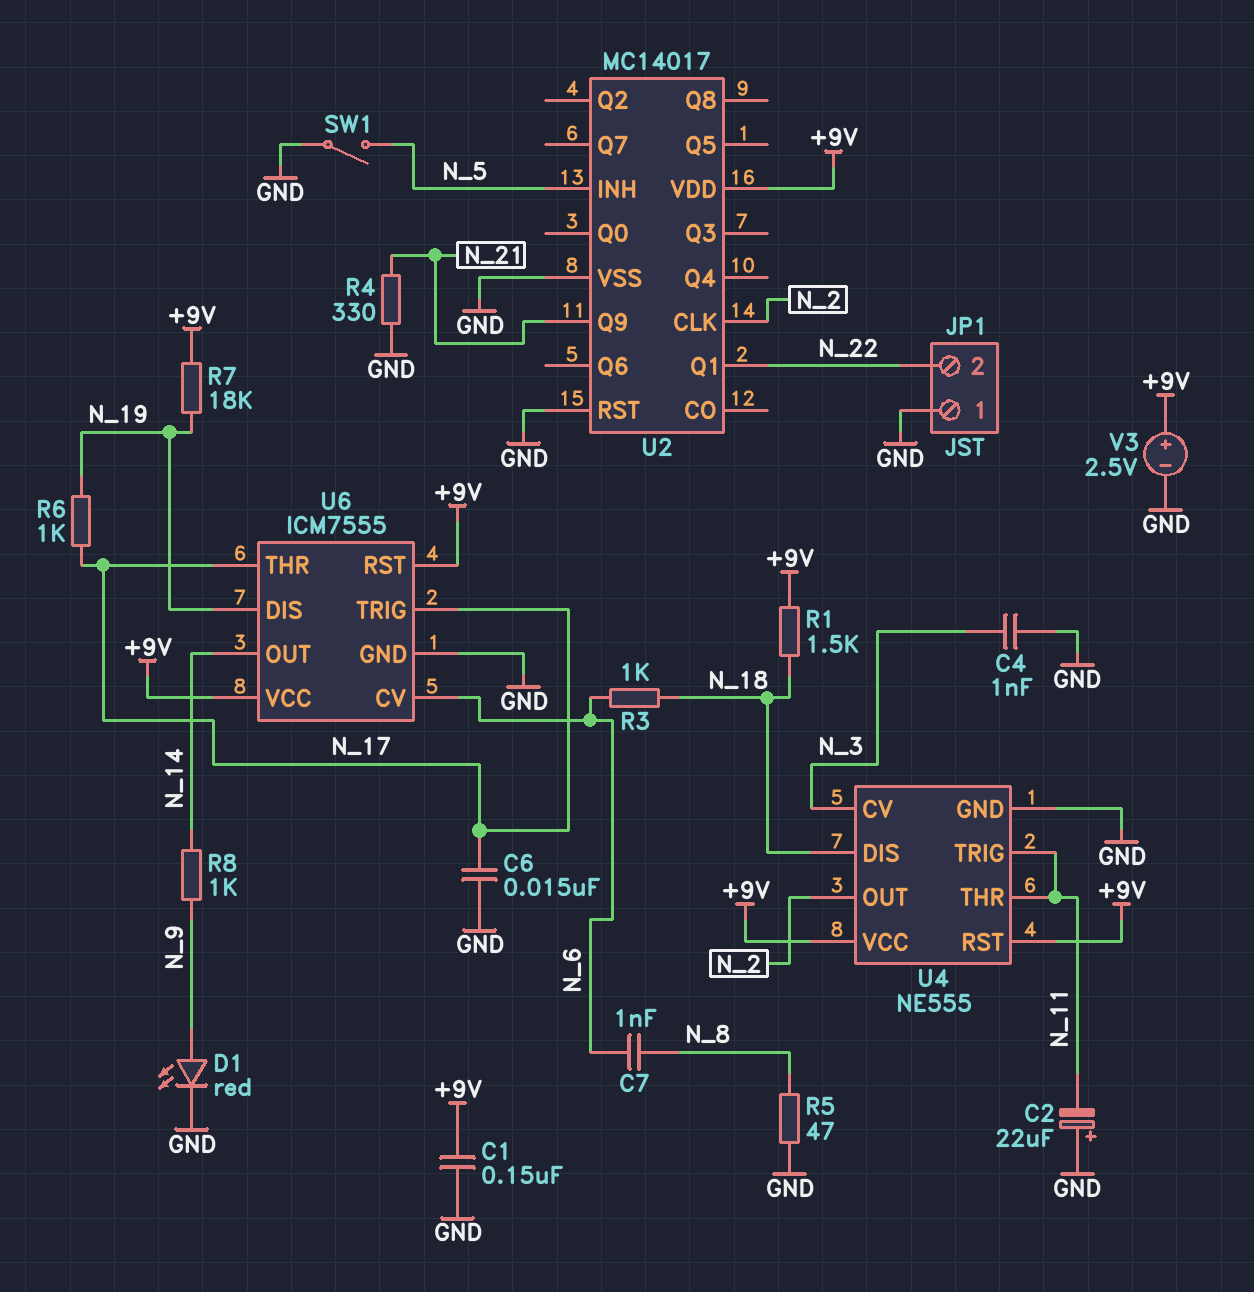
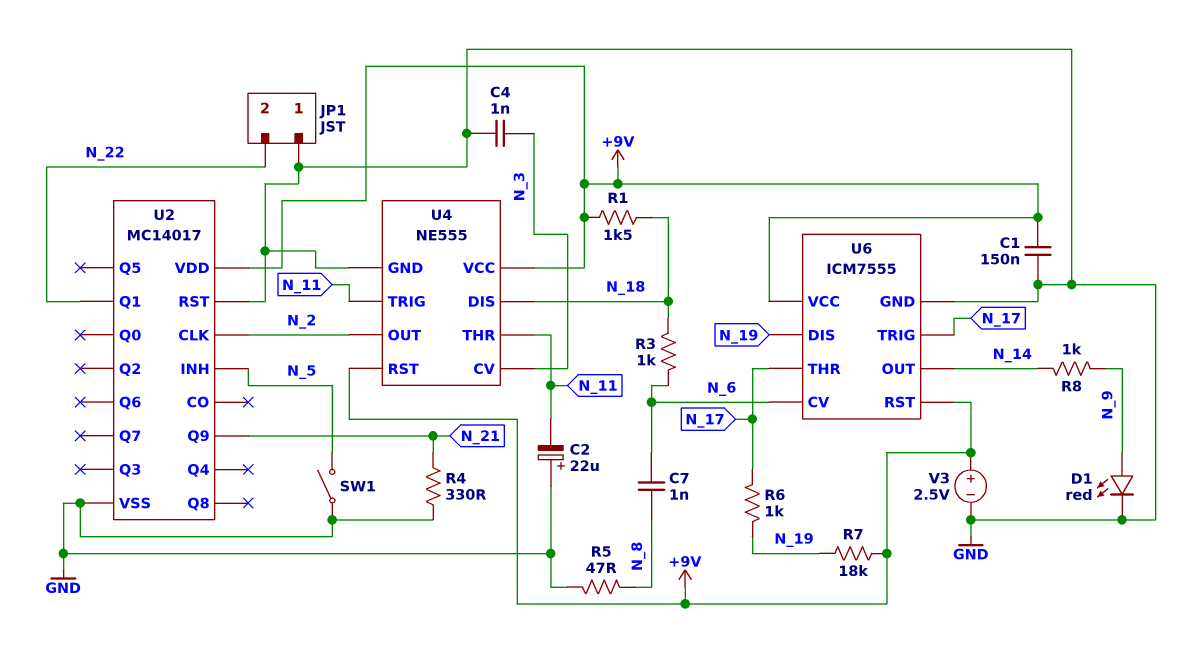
C6: 15nF (GND, N_17) -> none

